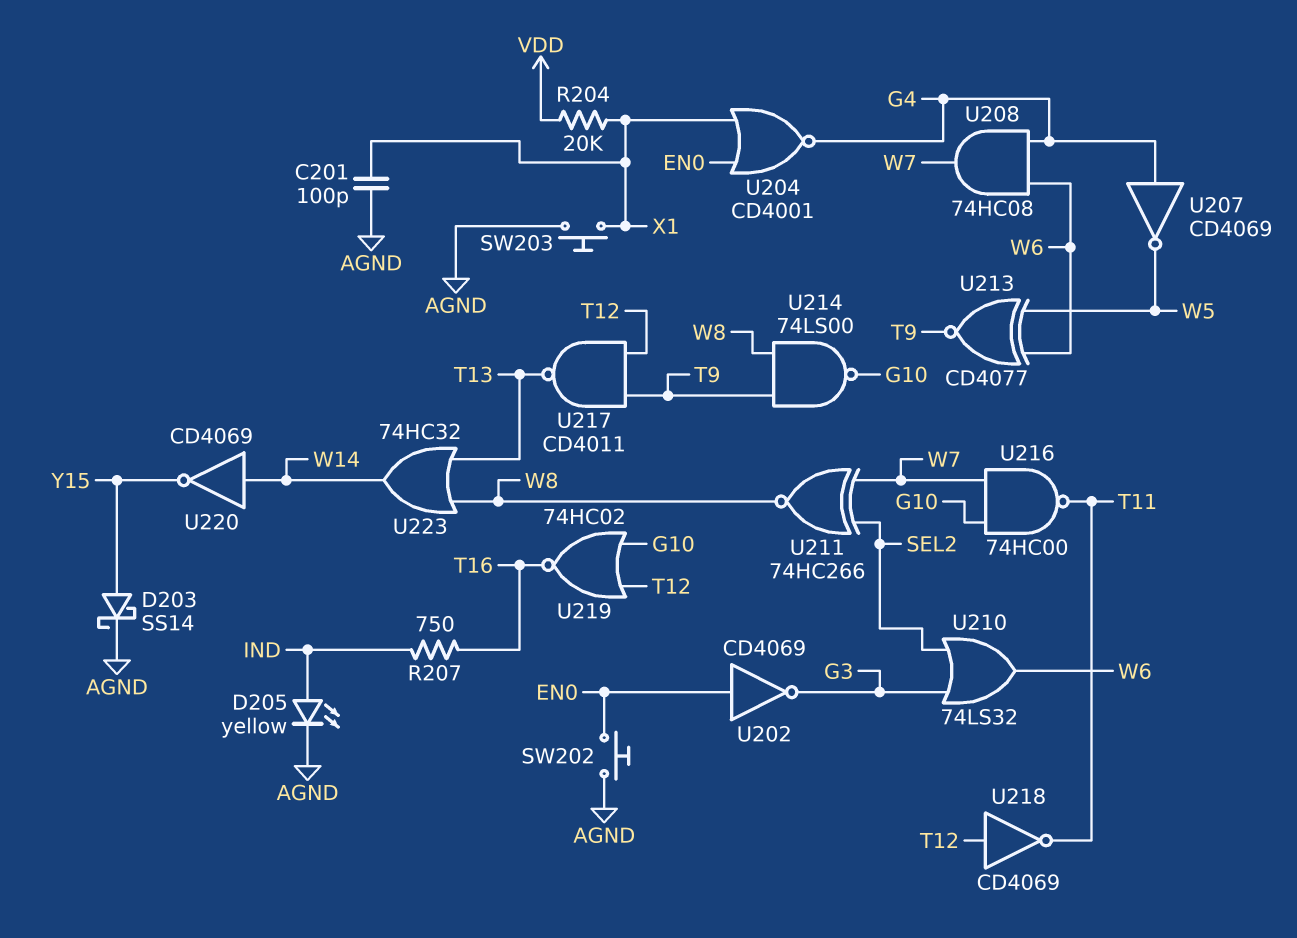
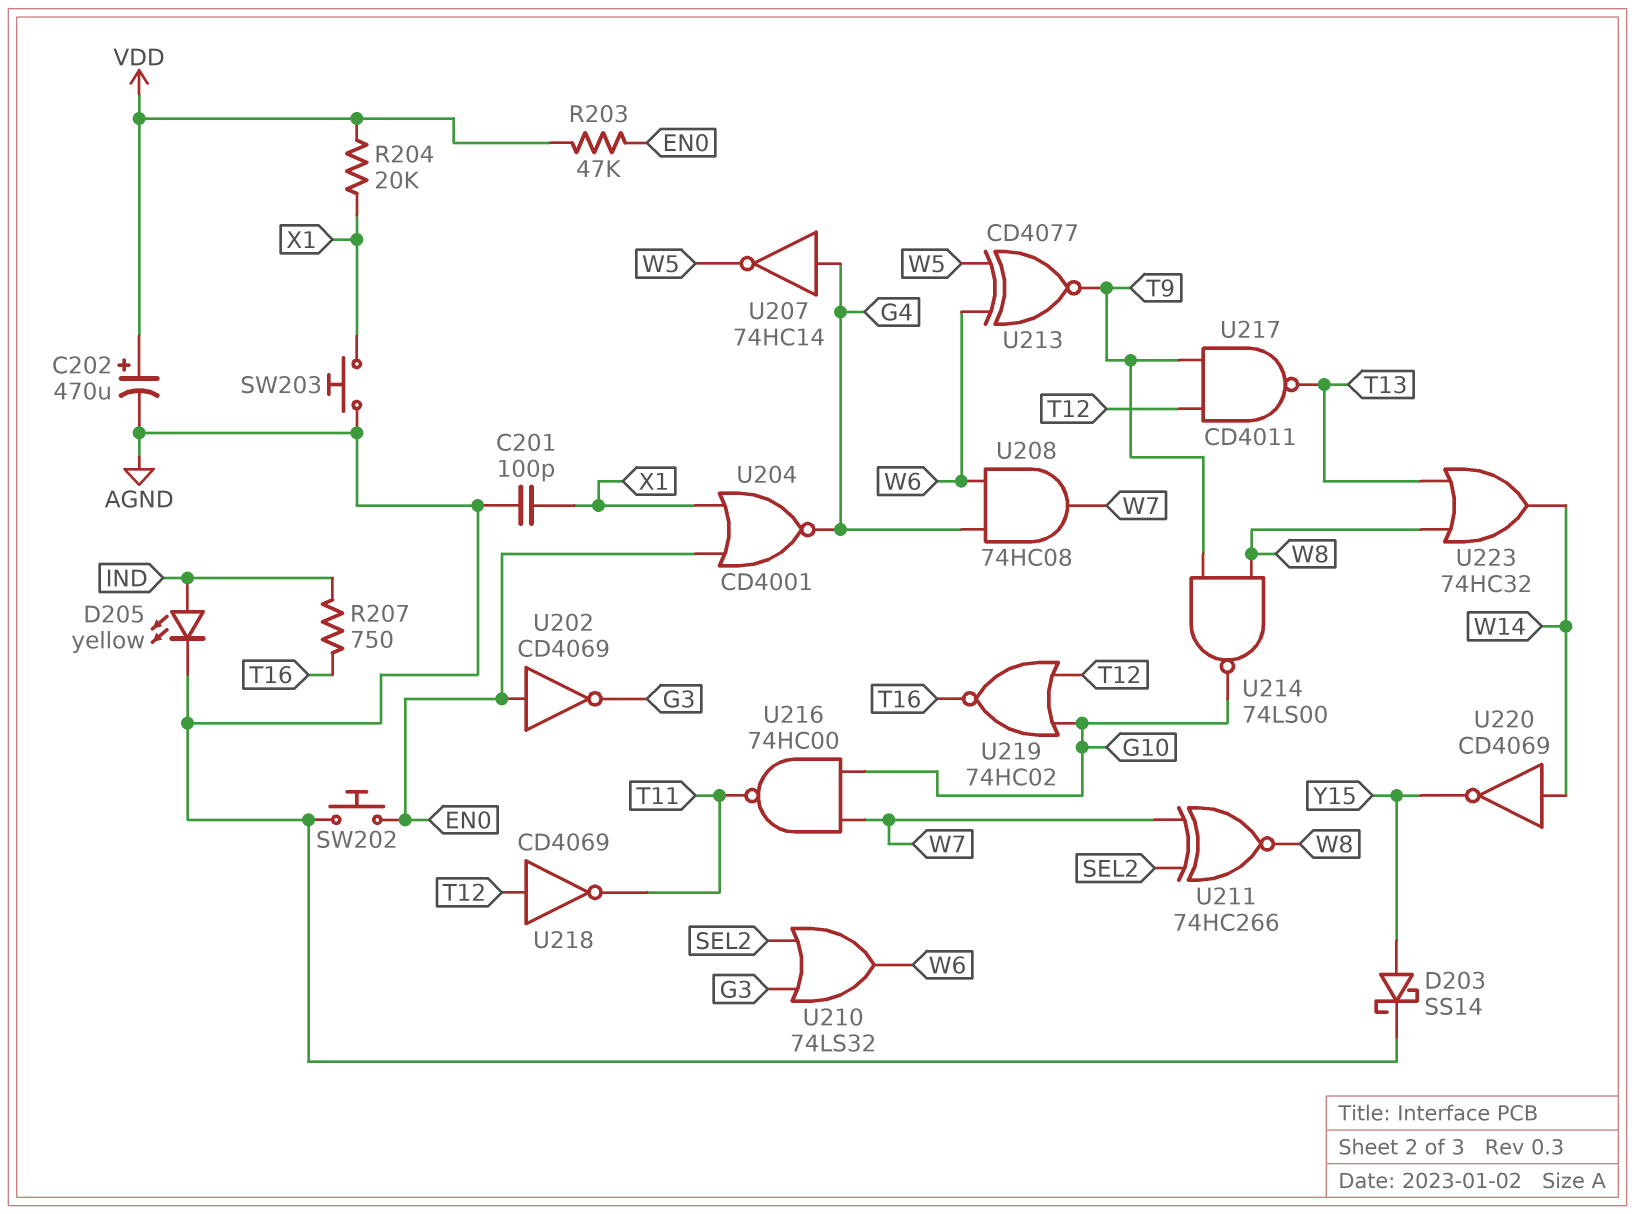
C202: none -> 470uF (plus VDD, minus AGND)
R203: none -> 47k (EN0, VDD)
U207: NOT CD4069 (in G4, out W5) -> NOT 74HC14 (in G4, out W5)

